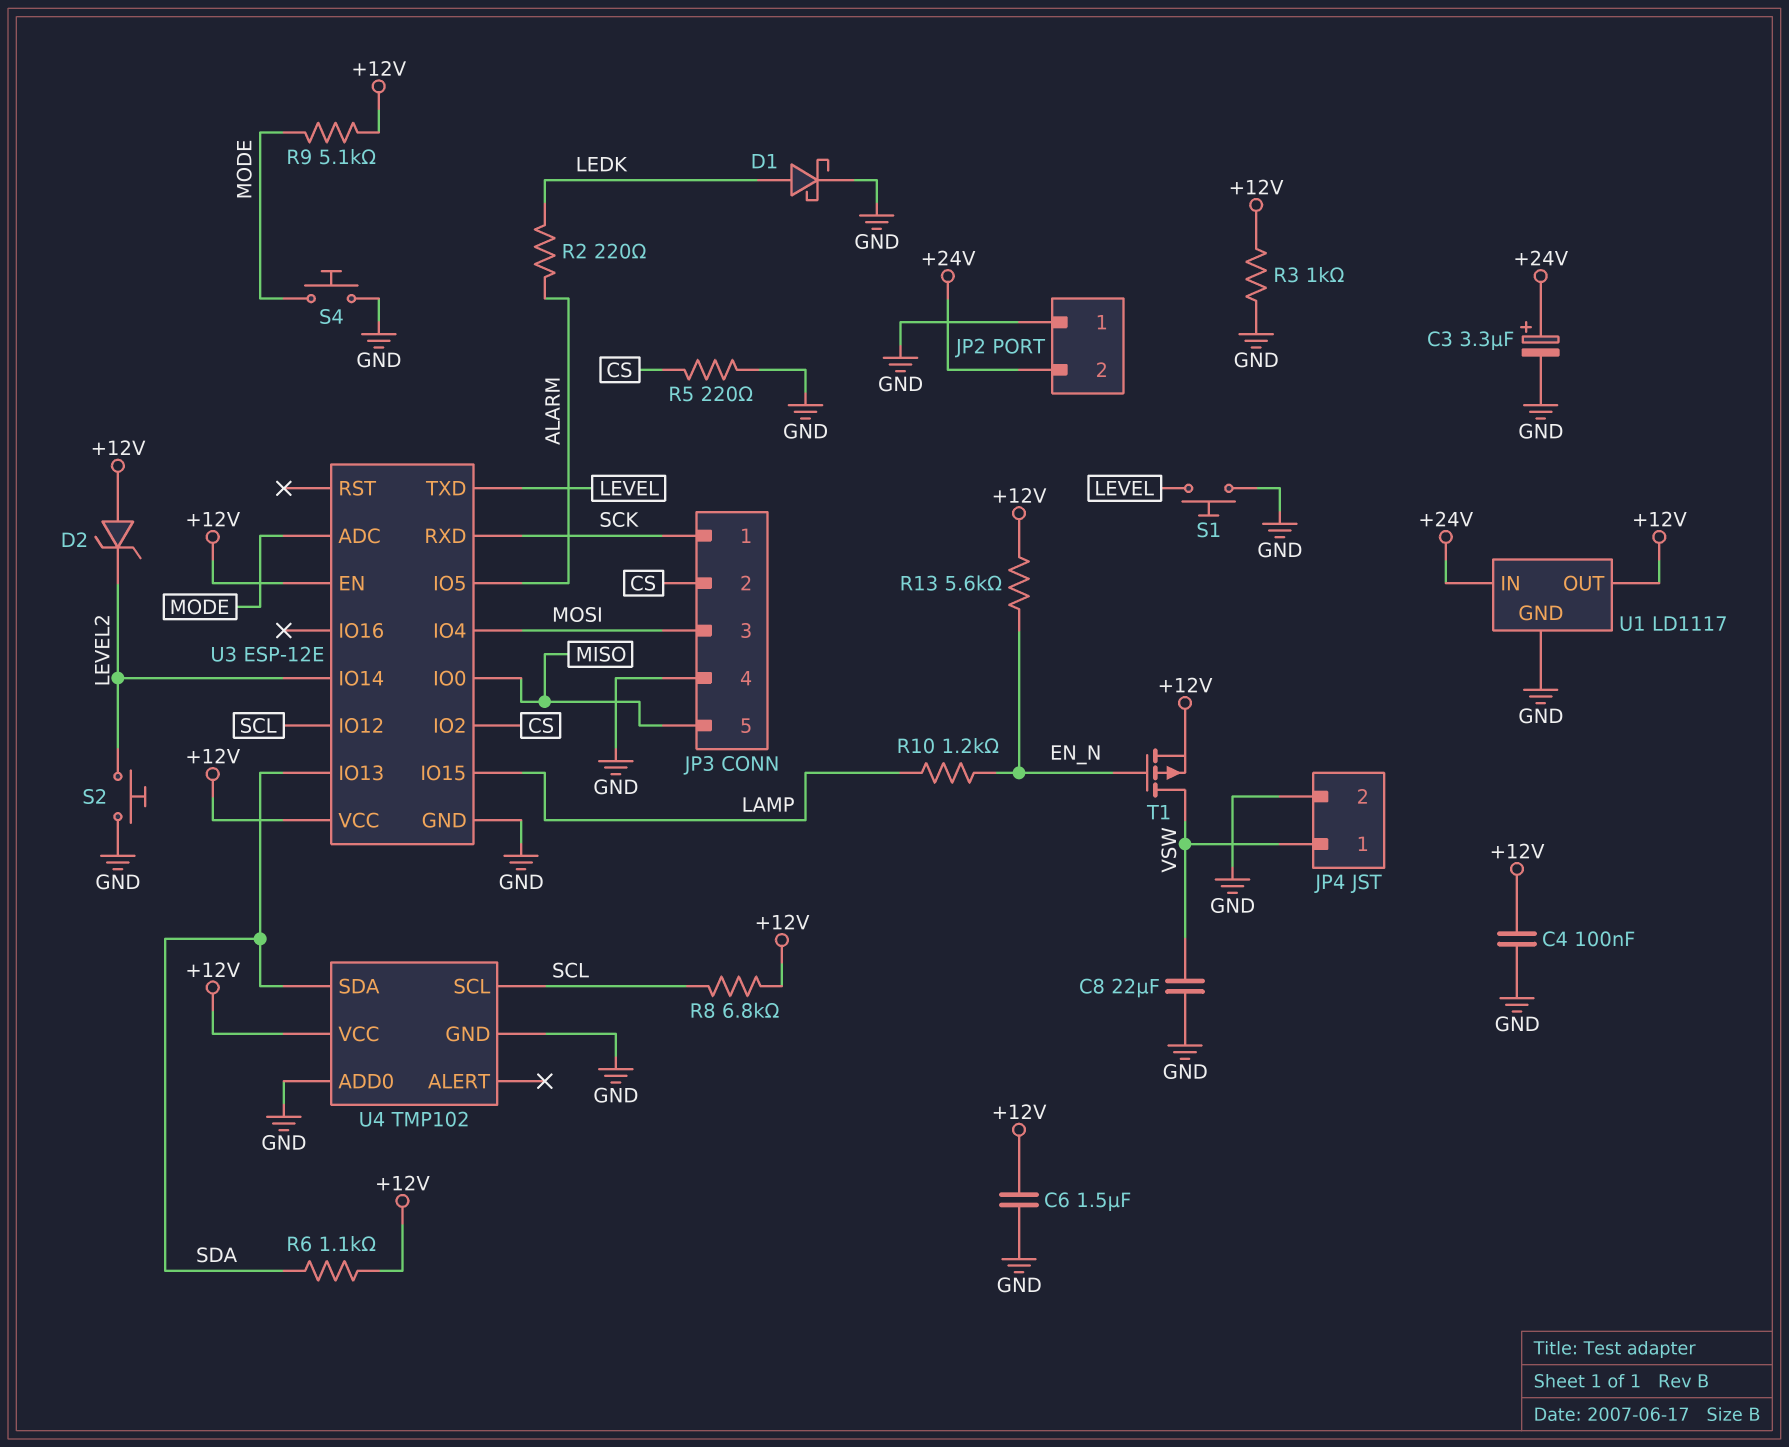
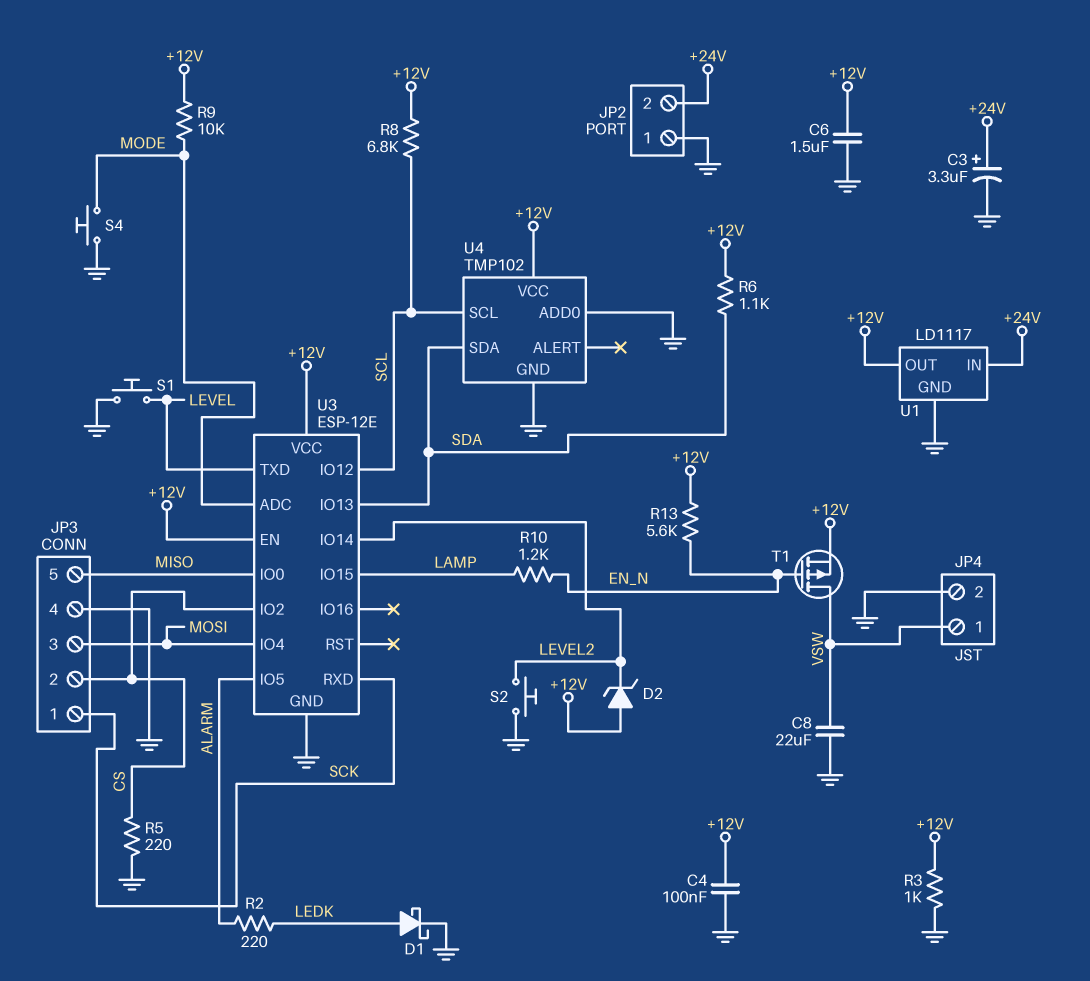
R9: 5.1k (+12V, MODE) -> 10k (+12V, MODE)

